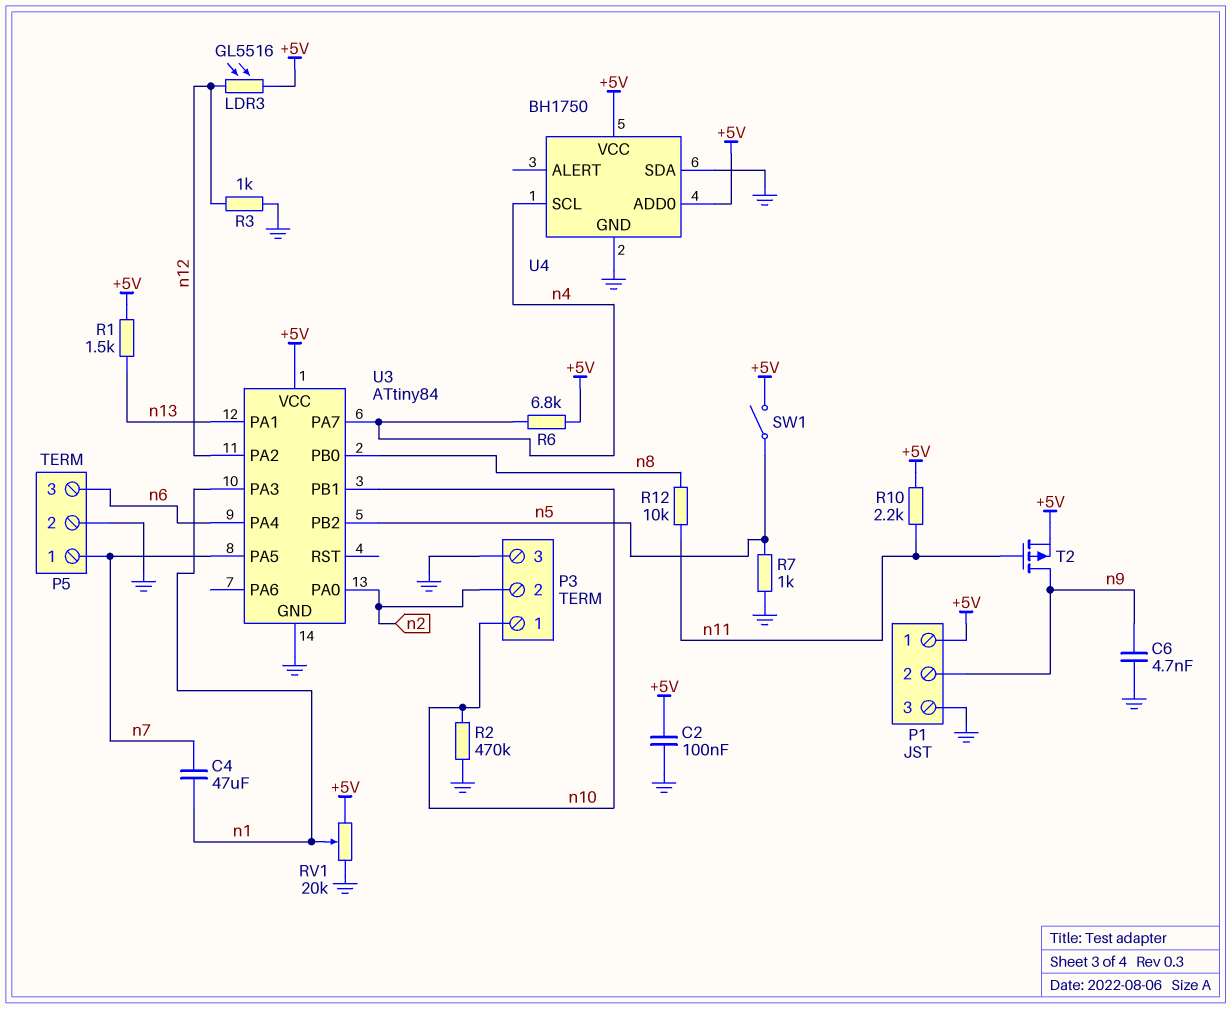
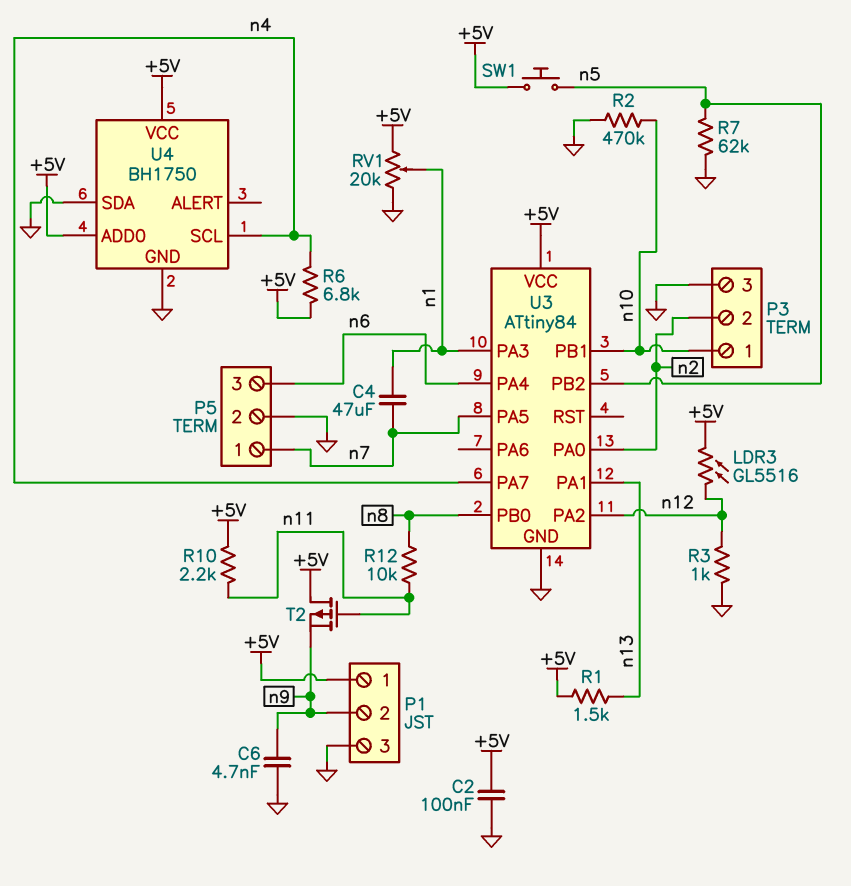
R7: 1k (GND, n5) -> 62k (GND, n5)
SW1: switch (+5V, n5) -> button (+5V, n5)
T2: PMOS (G n11, D n9, S +5V) -> PMOS (G n11, D +5V, S n9)

